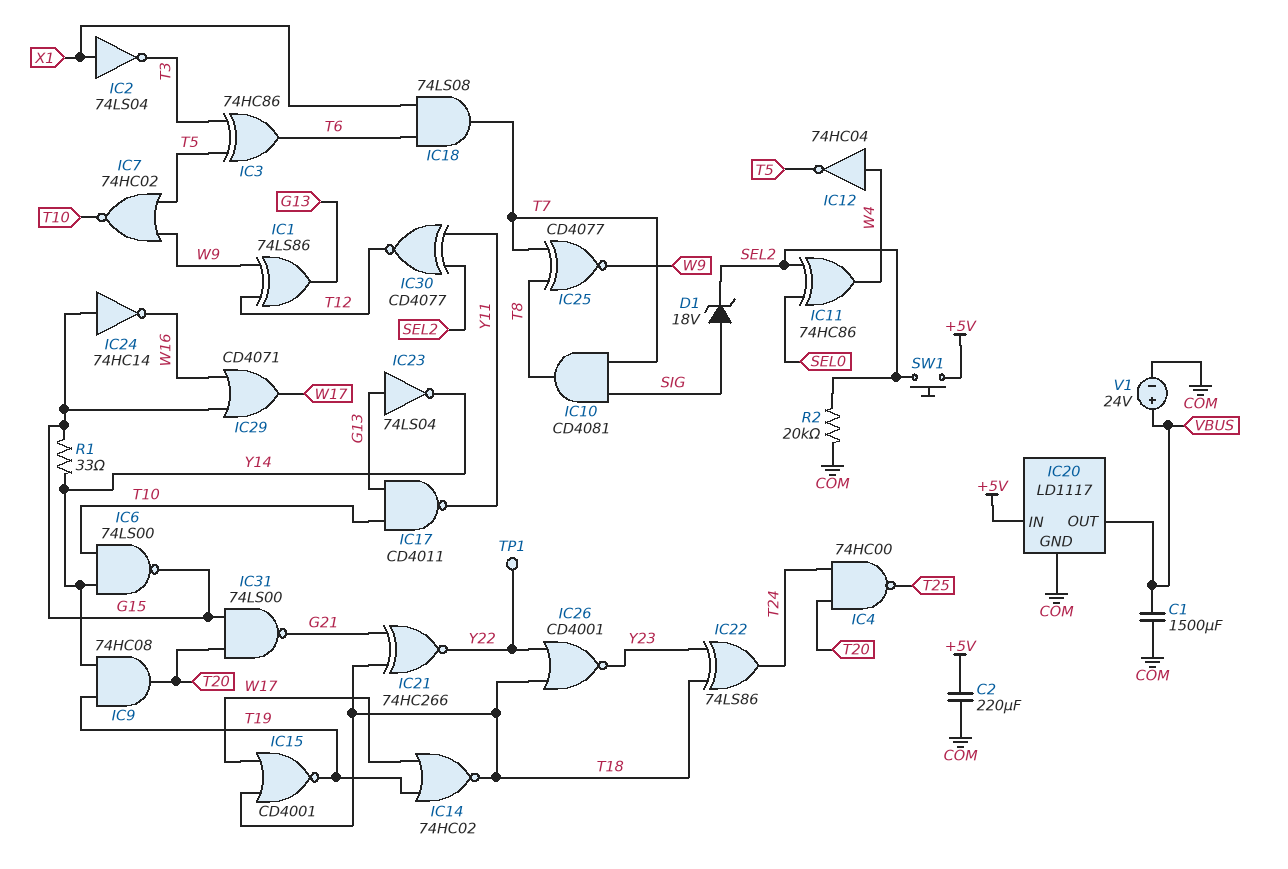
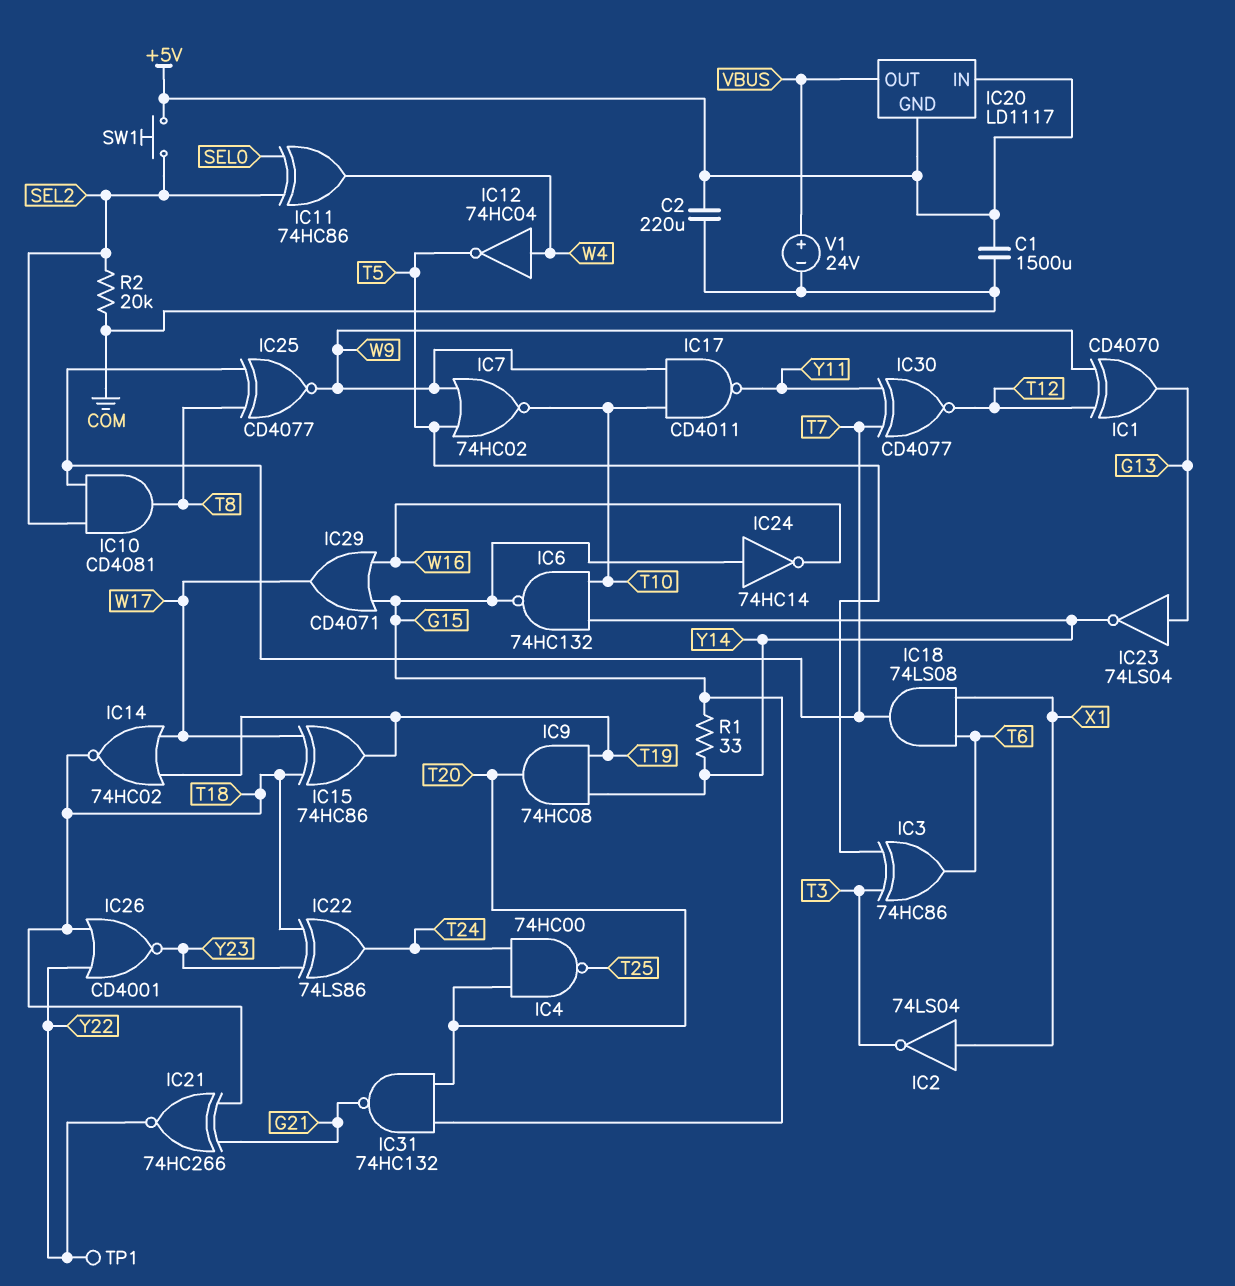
C1: 1500uF (COM, VBUS) -> 1500uF (+5V, COM)
D1: zener 18V (A SIG, K SEL2) -> none
IC1: XOR 74LS86 (in T12, in W9, out G13) -> XOR CD4070 (in T12, in W9, out G13)
IC6: NAND 74LS00 (in T10, in Y14, out G15) -> NAND 74HC132 (in T10, in Y14, out G15)
IC10: AND CD4081 (in SIG, in T7, out T8) -> AND CD4081 (in SEL2, in T7, out T8)
IC15: NOR CD4001 (in T18, in W17, out T19) -> XOR 74HC86 (in T18, in W17, out T19)
IC17: NAND CD4011 (in G13, in T10, out Y11) -> NAND CD4011 (in T10, in W9, out Y11)
IC20 pin GND: COM -> +5V
IC30: XNOR CD4077 (in SEL2, in Y11, out T12) -> XNOR CD4077 (in T7, in Y11, out T12)
IC31: NAND 74LS00 (in G15, in T20, out G21) -> NAND 74HC132 (in G15, in T20, out G21)

